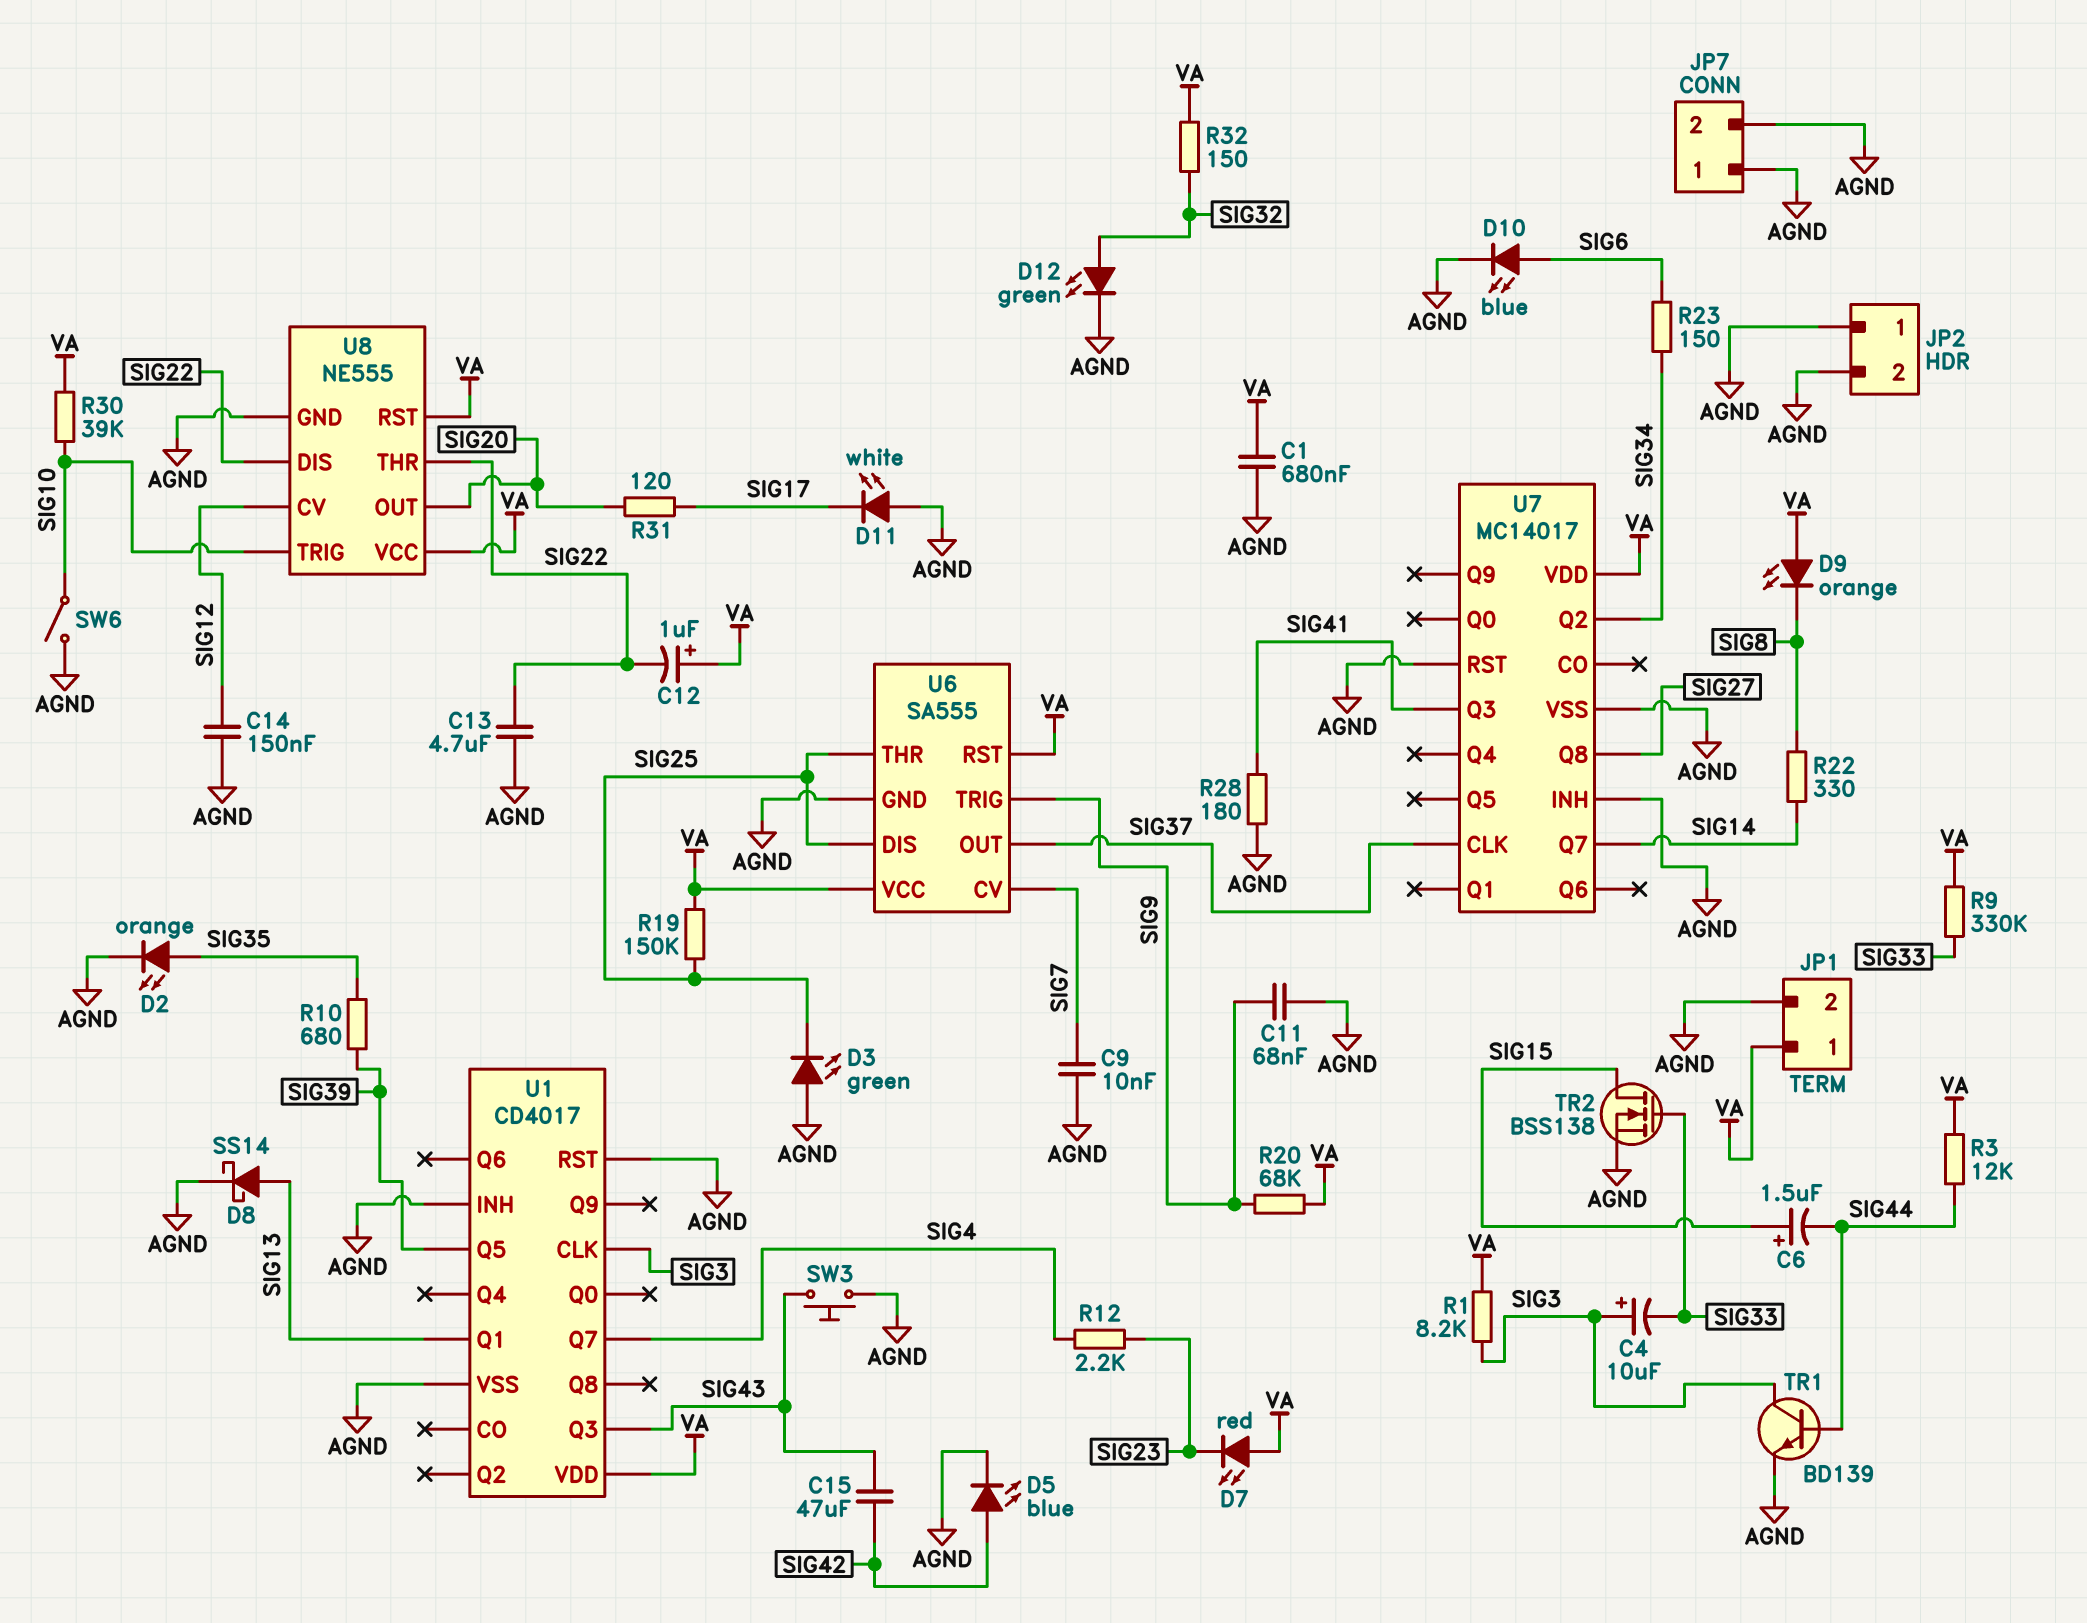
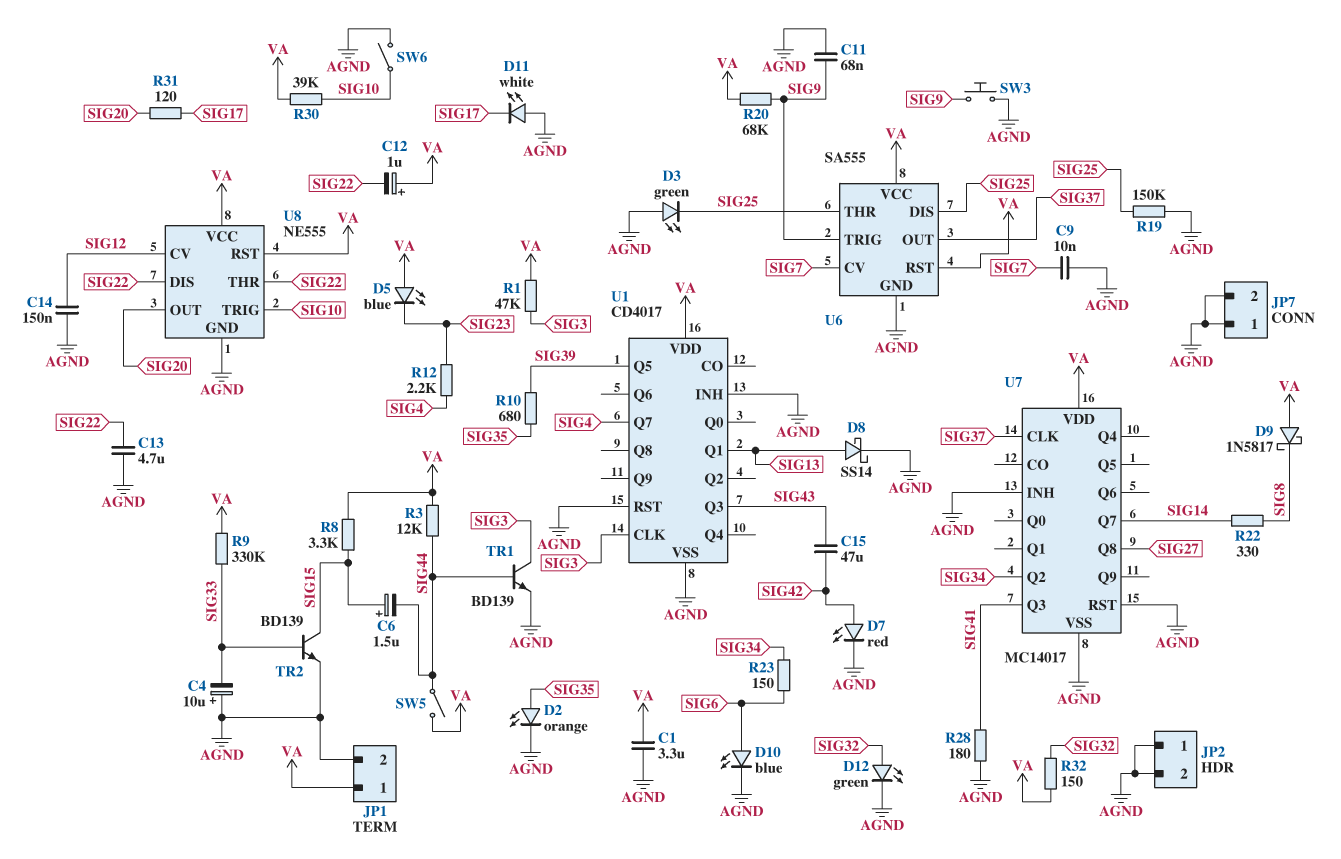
C1: 680nF (AGND, VA) -> 3.3uF (AGND, VA)
C4: 10uF (plus SIG3, minus SIG33) -> 10uF (plus AGND, minus SIG33)
D5: LED blue (A SIG42, K AGND) -> LED blue (A VA, K SIG23)
D7: LED red (A VA, K SIG23) -> LED red (A SIG42, K AGND)
D9: LED orange (A VA, K SIG8) -> schottky 1N5817 (A VA, K SIG8)
R1: 8.2k (SIG3, VA) -> 47k (SIG3, VA)
R8: none -> 3.3k (SIG15, VA)
R19: 150k (SIG25, VA) -> 150k (AGND, SIG25)
SW3: button (AGND, SIG43) -> button (AGND, SIG9)
SW5: none -> switch (SIG44, VA)
TR2: NMOS BSS138 (G SIG33, D SIG15, S AGND) -> NPN BD139 (B SIG33, C SIG15, E AGND)

